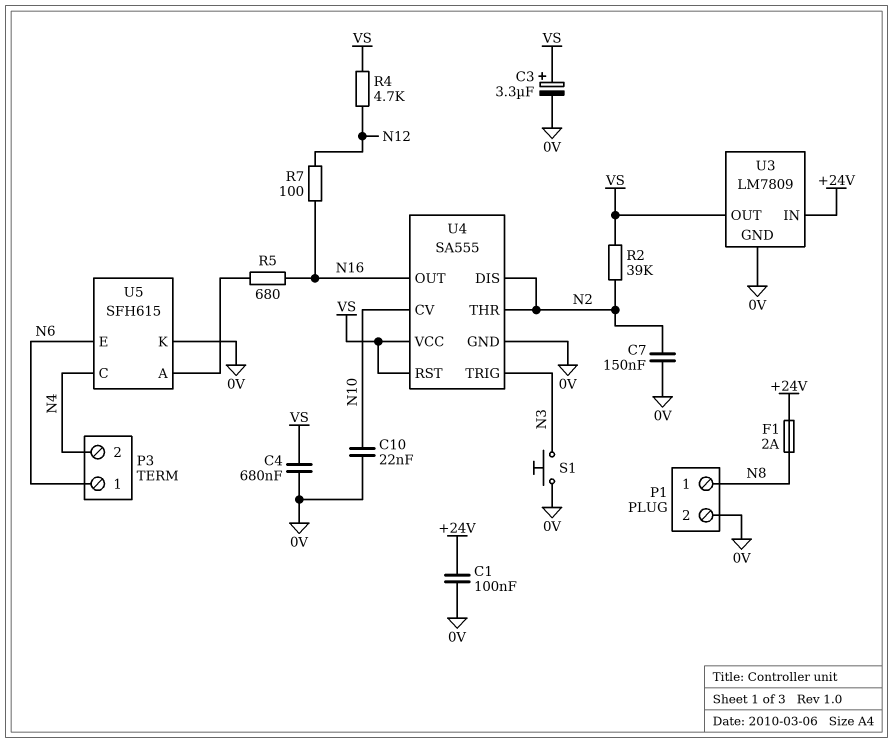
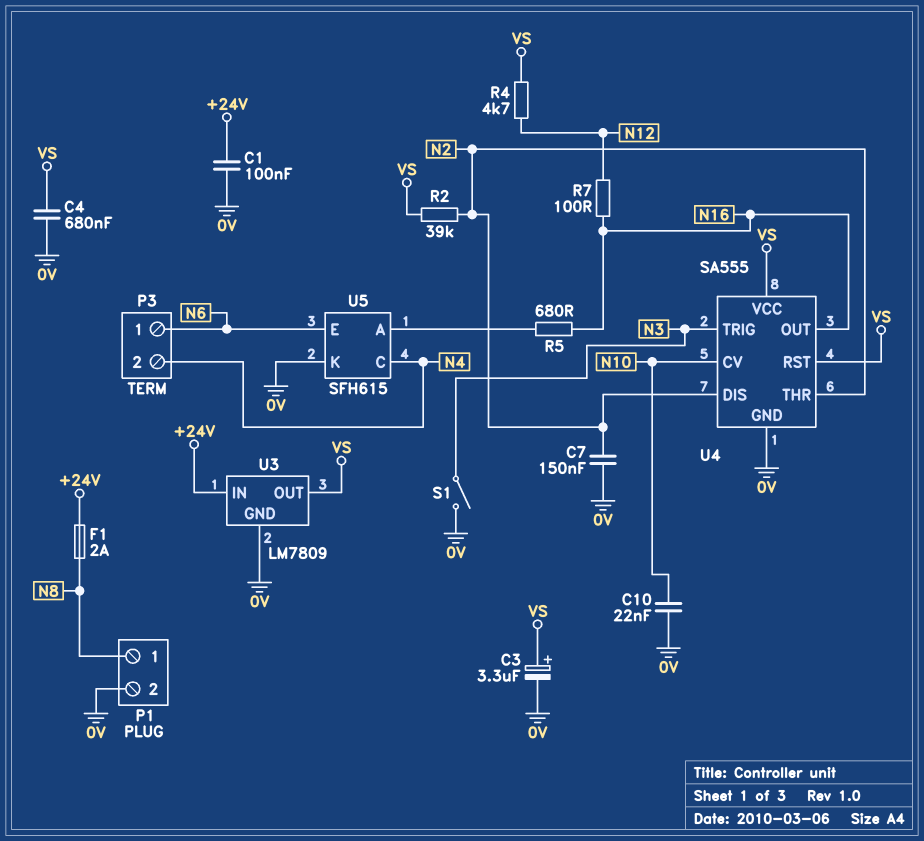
S1: button (0V, N3) -> switch (0V, N3)

